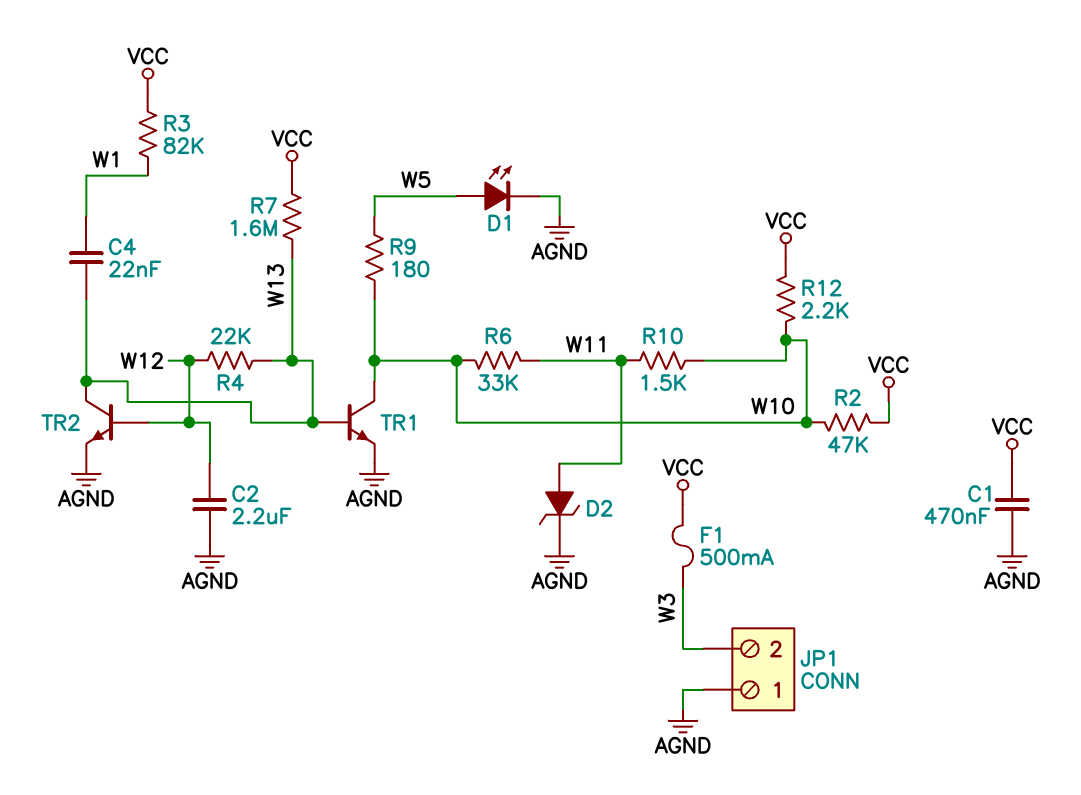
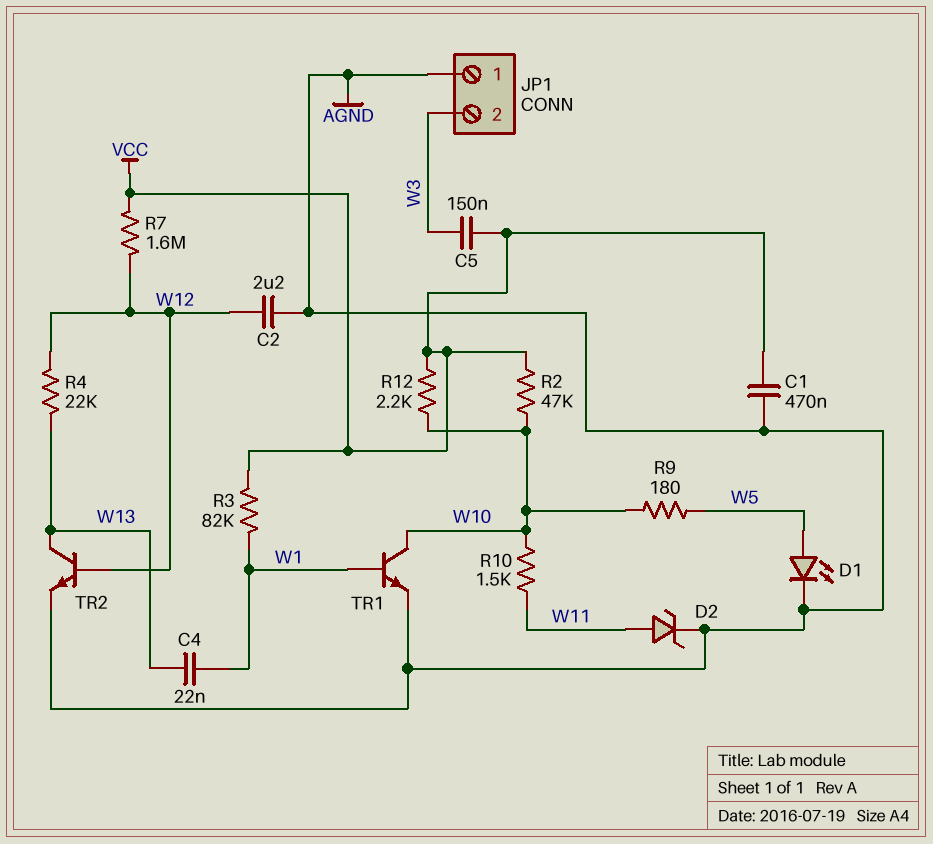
C5: none -> 150nF (VCC, W3)
F1: 500mA (VCC, W3) -> none
R6: 33k (W10, W11) -> none
R7: 1.6M (VCC, W13) -> 1.6M (VCC, W12)
TR1: NPN (B W13, C W10, E AGND) -> NPN (B W1, C W10, E AGND)

